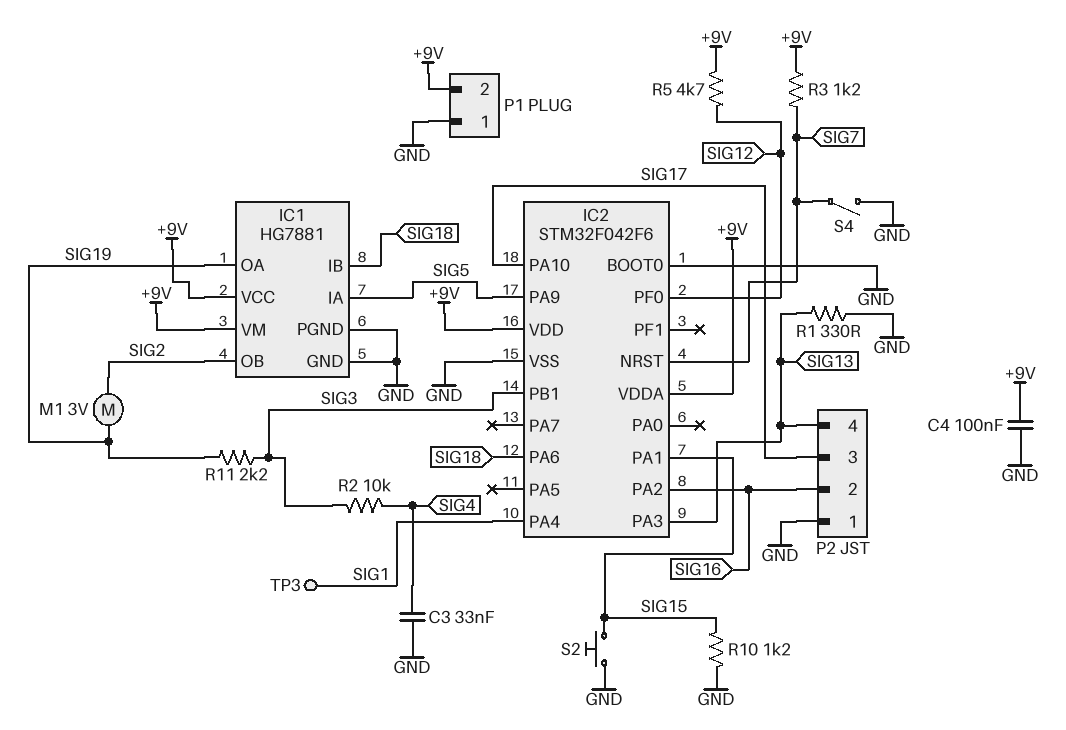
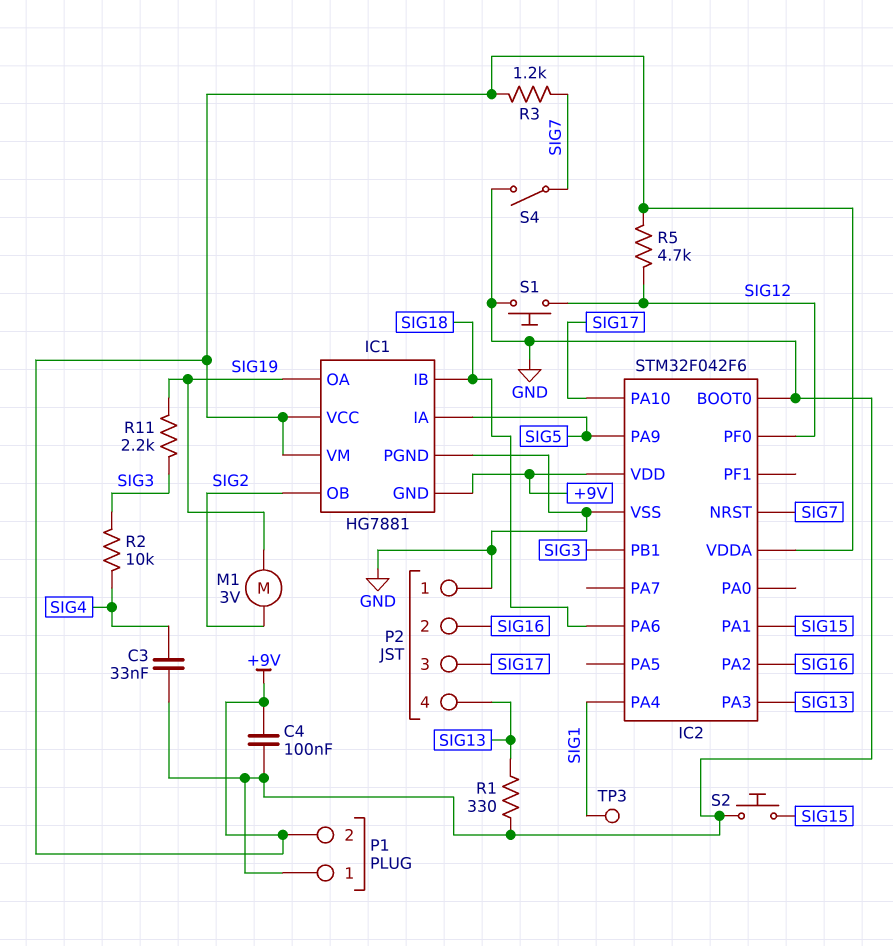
IC1 pin GND: GND -> +9V
R10: 1.2k (GND, SIG15) -> none
S1: none -> button (GND, SIG12)

